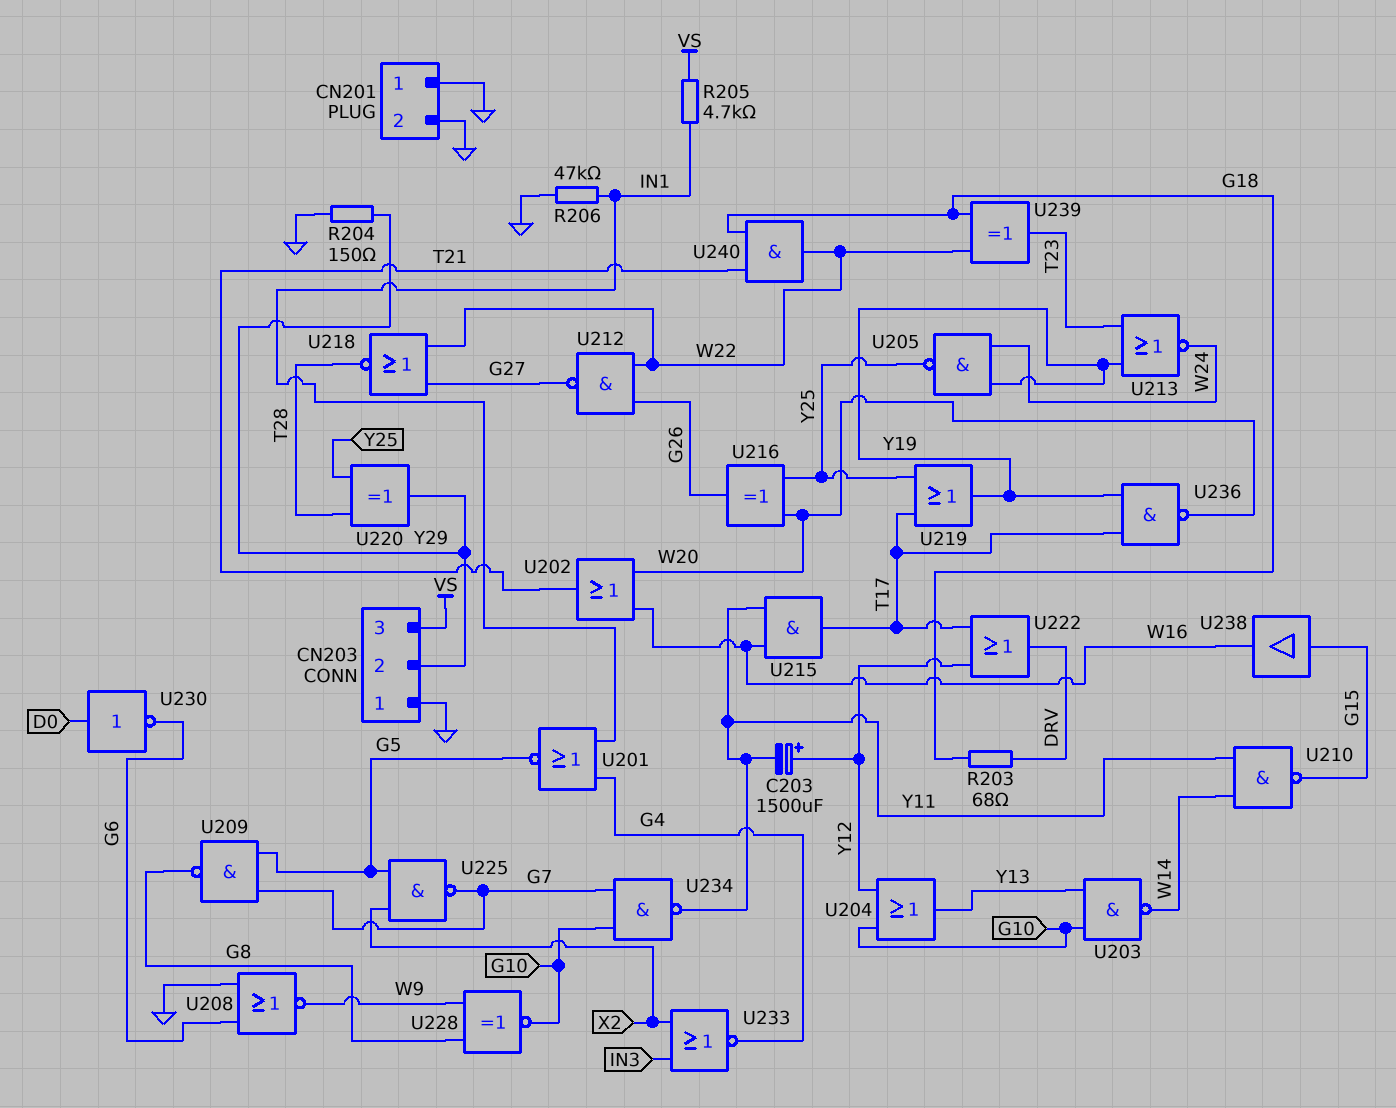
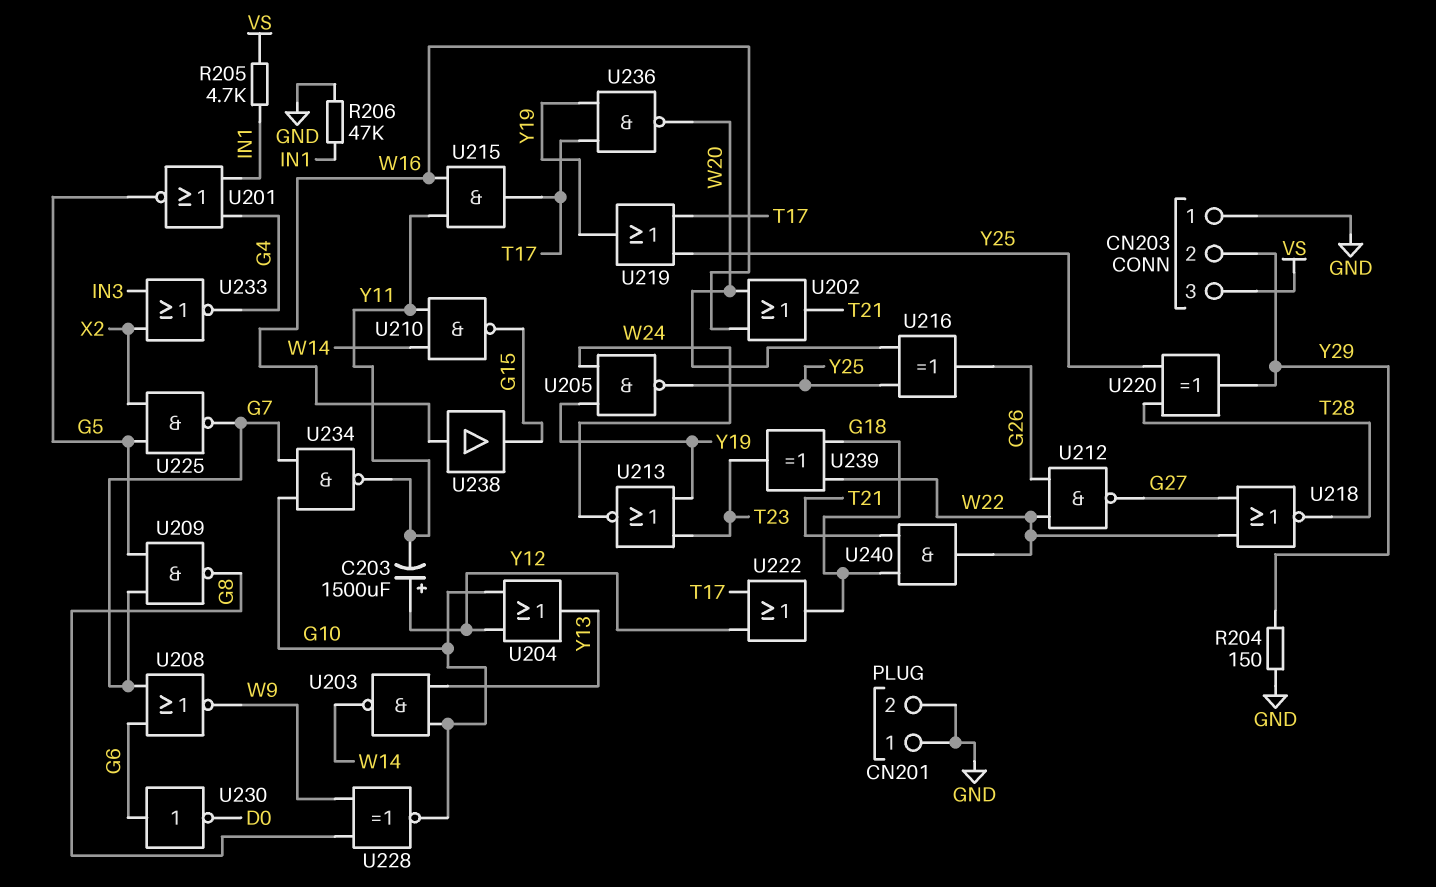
R203: 68 (DRV, G18) -> none
U208: NOR (in G6, in GND, out W9) -> NOR (in G6, in G7, out W9)
U222: OR (in T17, in Y12, out DRV) -> OR (in T17, in Y12, out G18)
U230: NOT (in D0, out G6) -> NOT (in G6, out D0)
U238: buffer (in G15, out W16) -> buffer (in W16, out G15)

